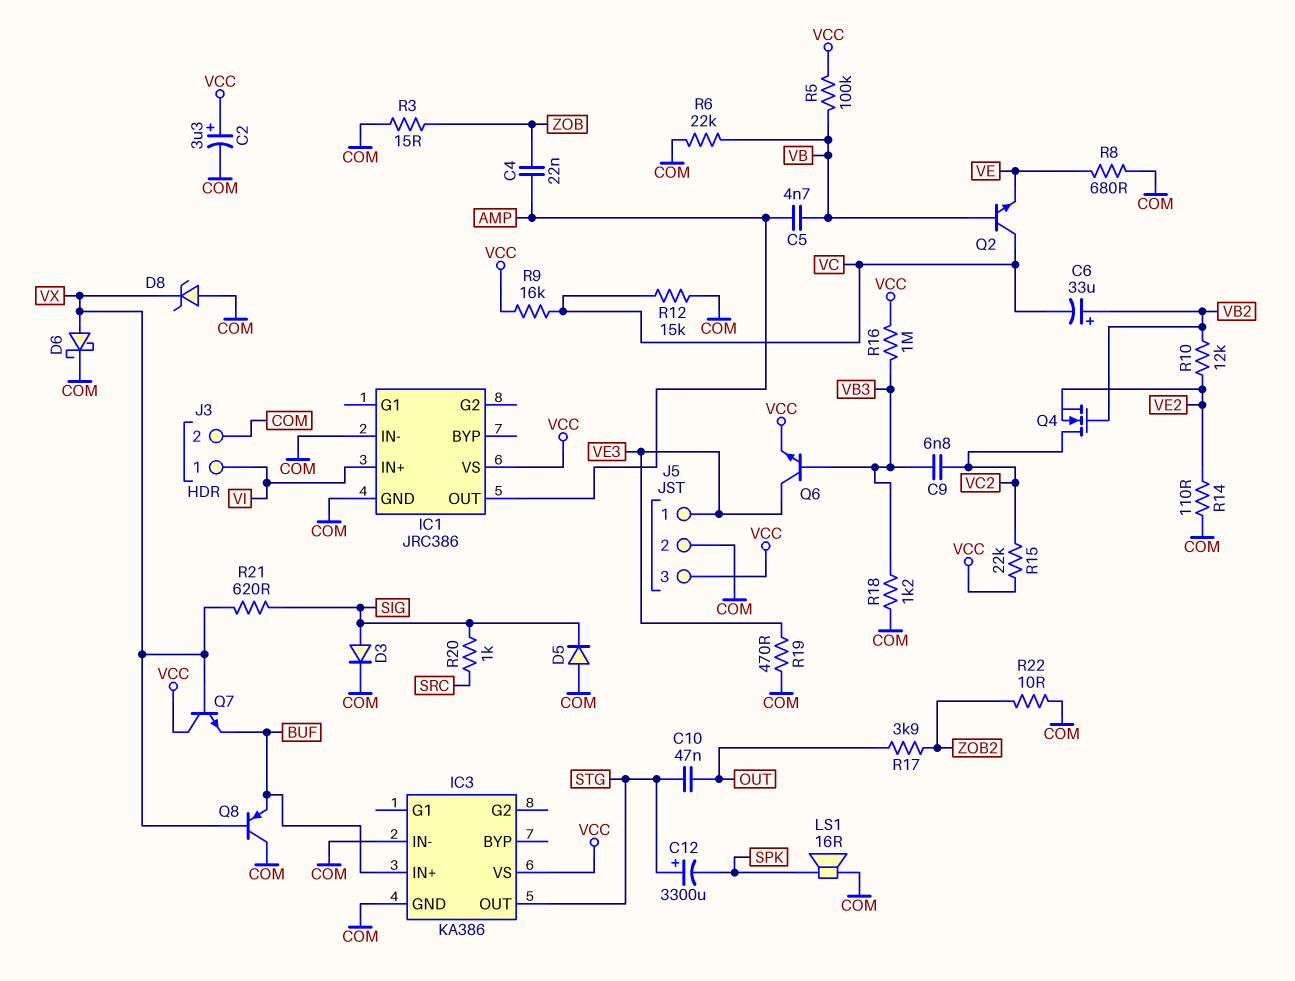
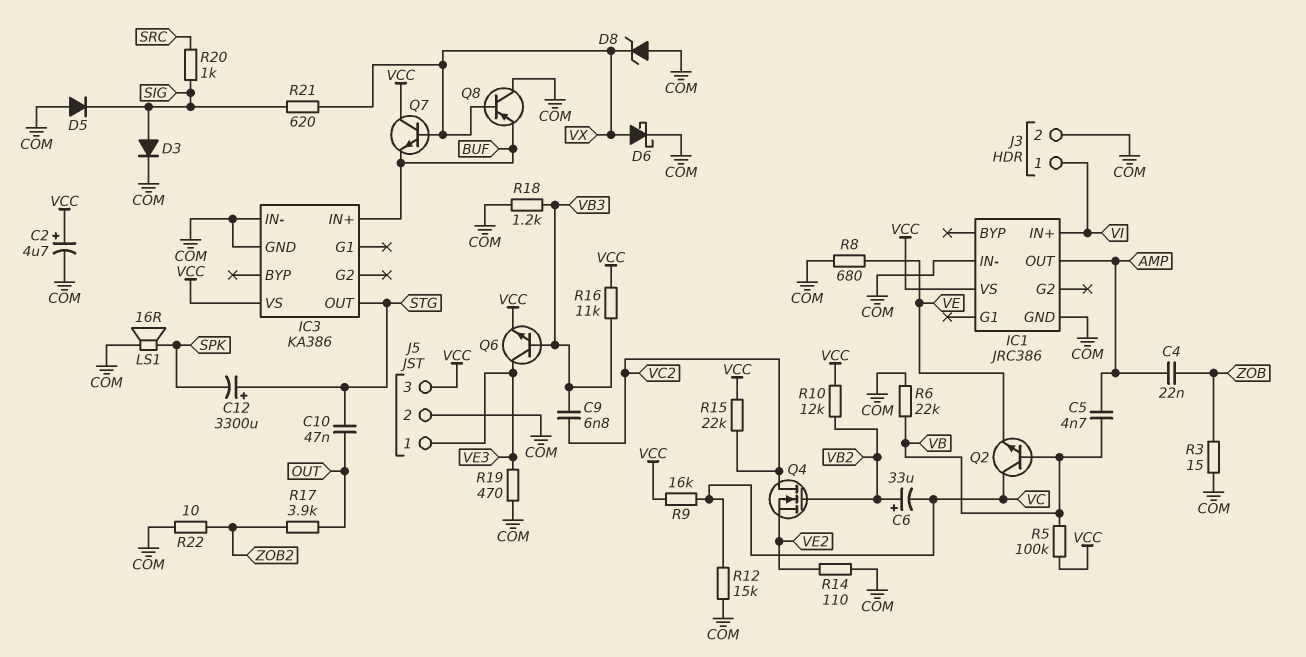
C2: 3.3uF (plus VCC, minus COM) -> 4.7uF (plus VCC, minus COM)
R10: 12k (VB2, VE2) -> 12k (VB2, VCC)
R16: 1M (VB3, VCC) -> 11k (VB3, VCC)

